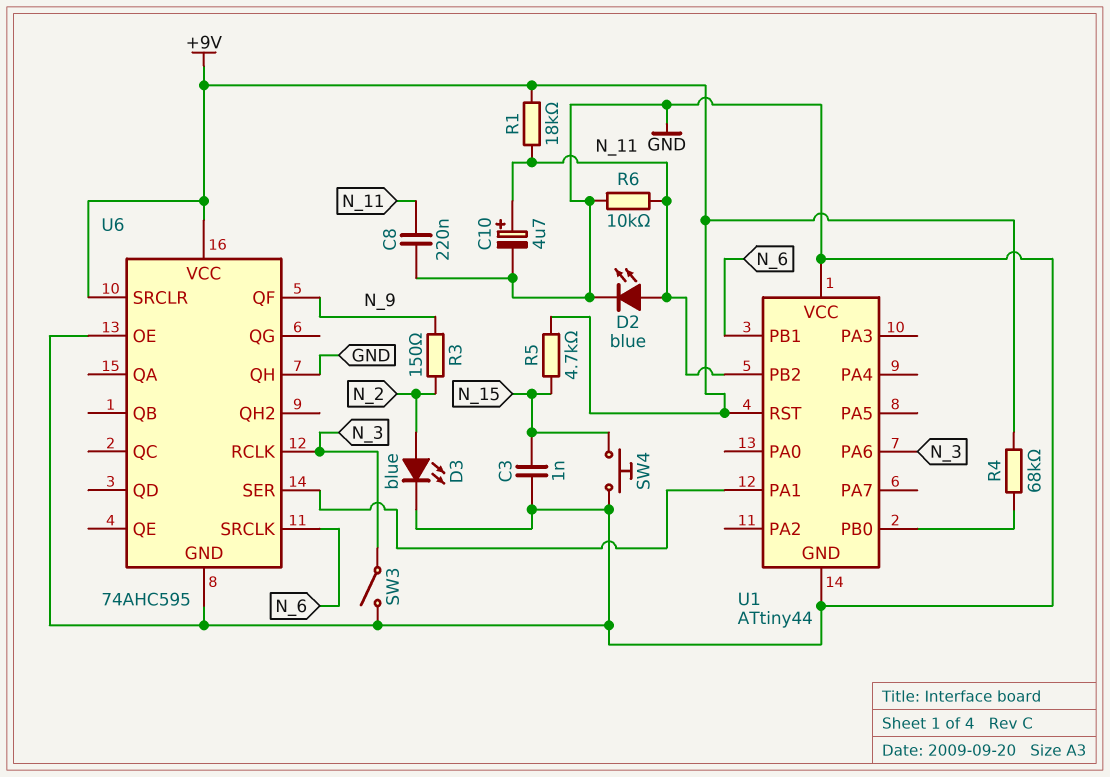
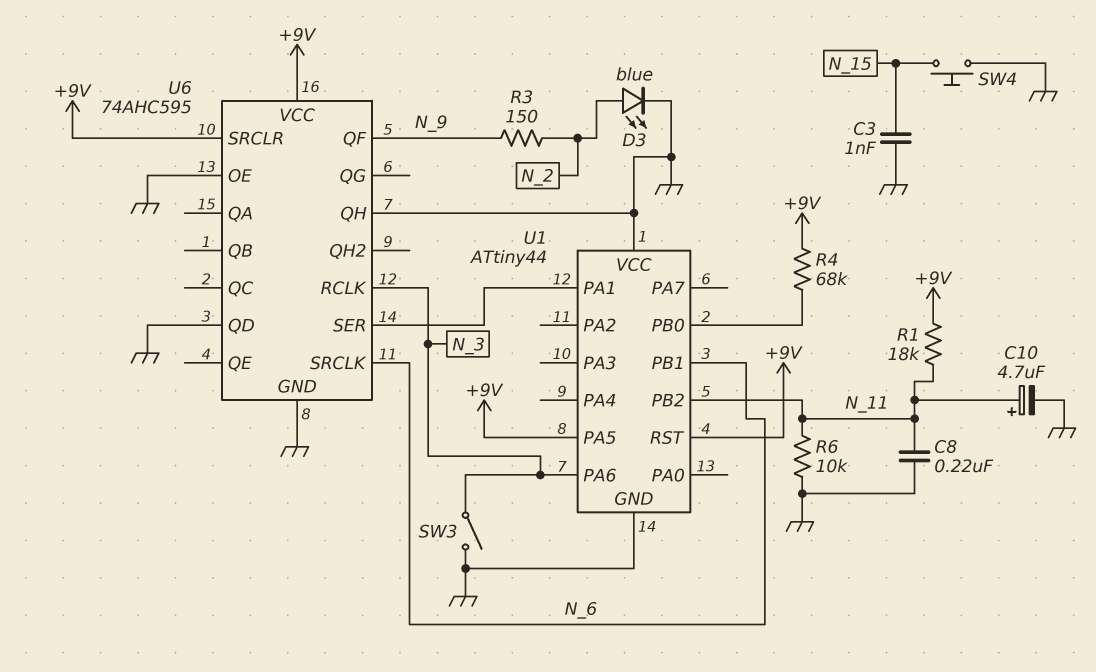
D2: LED blue (A N_11, K GND) -> none
R5: 4.7k (+9V, N_15) -> none
U1 pin PA5: none -> +9V
U6 pin QD: none -> GND

